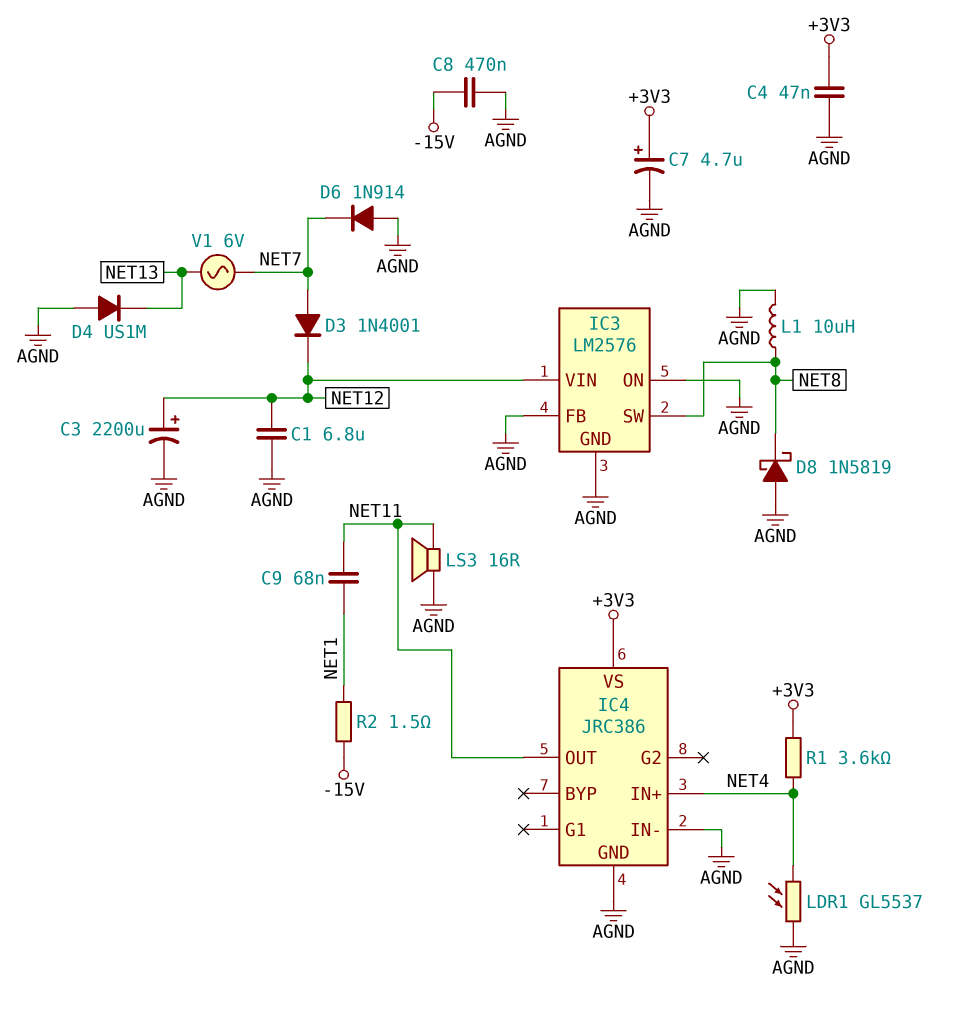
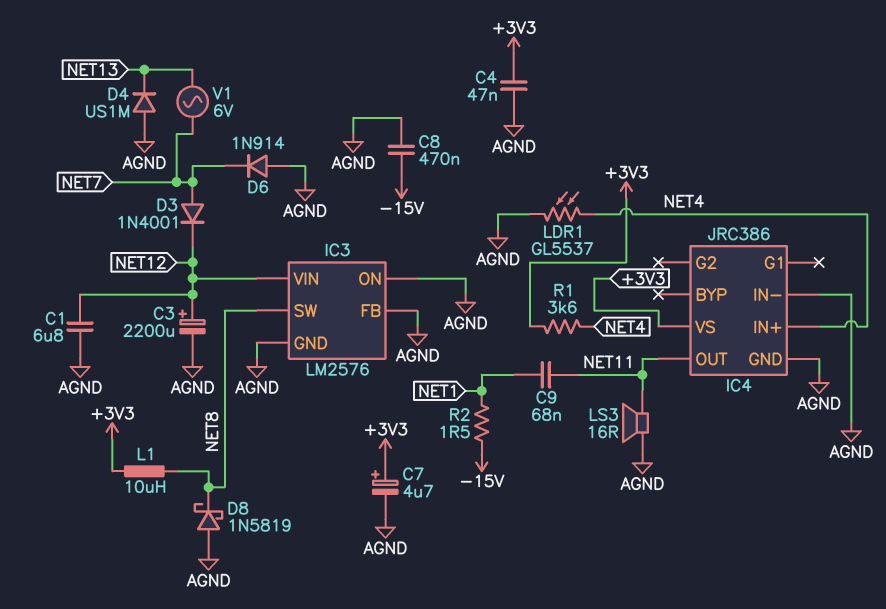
L1: 10uH (AGND, NET8) -> 10uH (+3V3, NET8)

